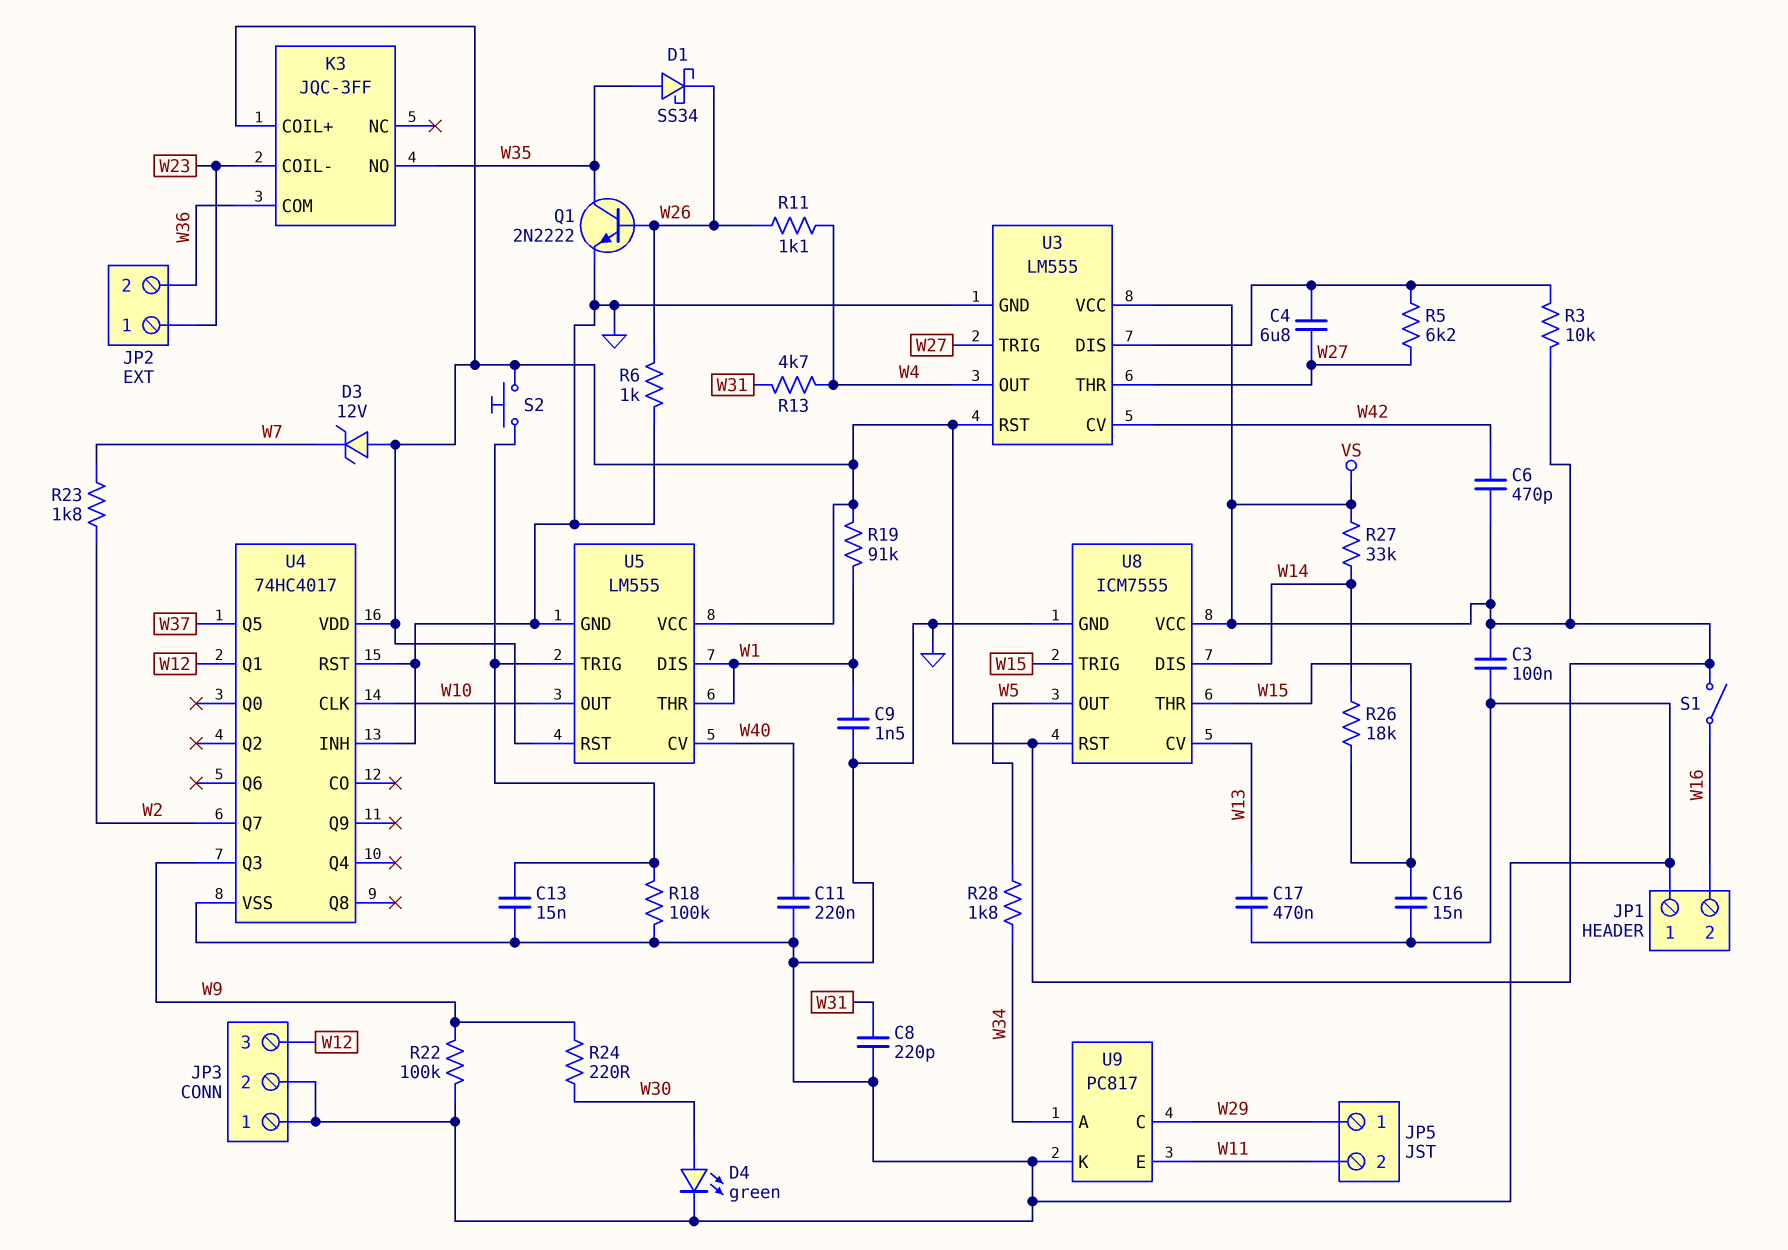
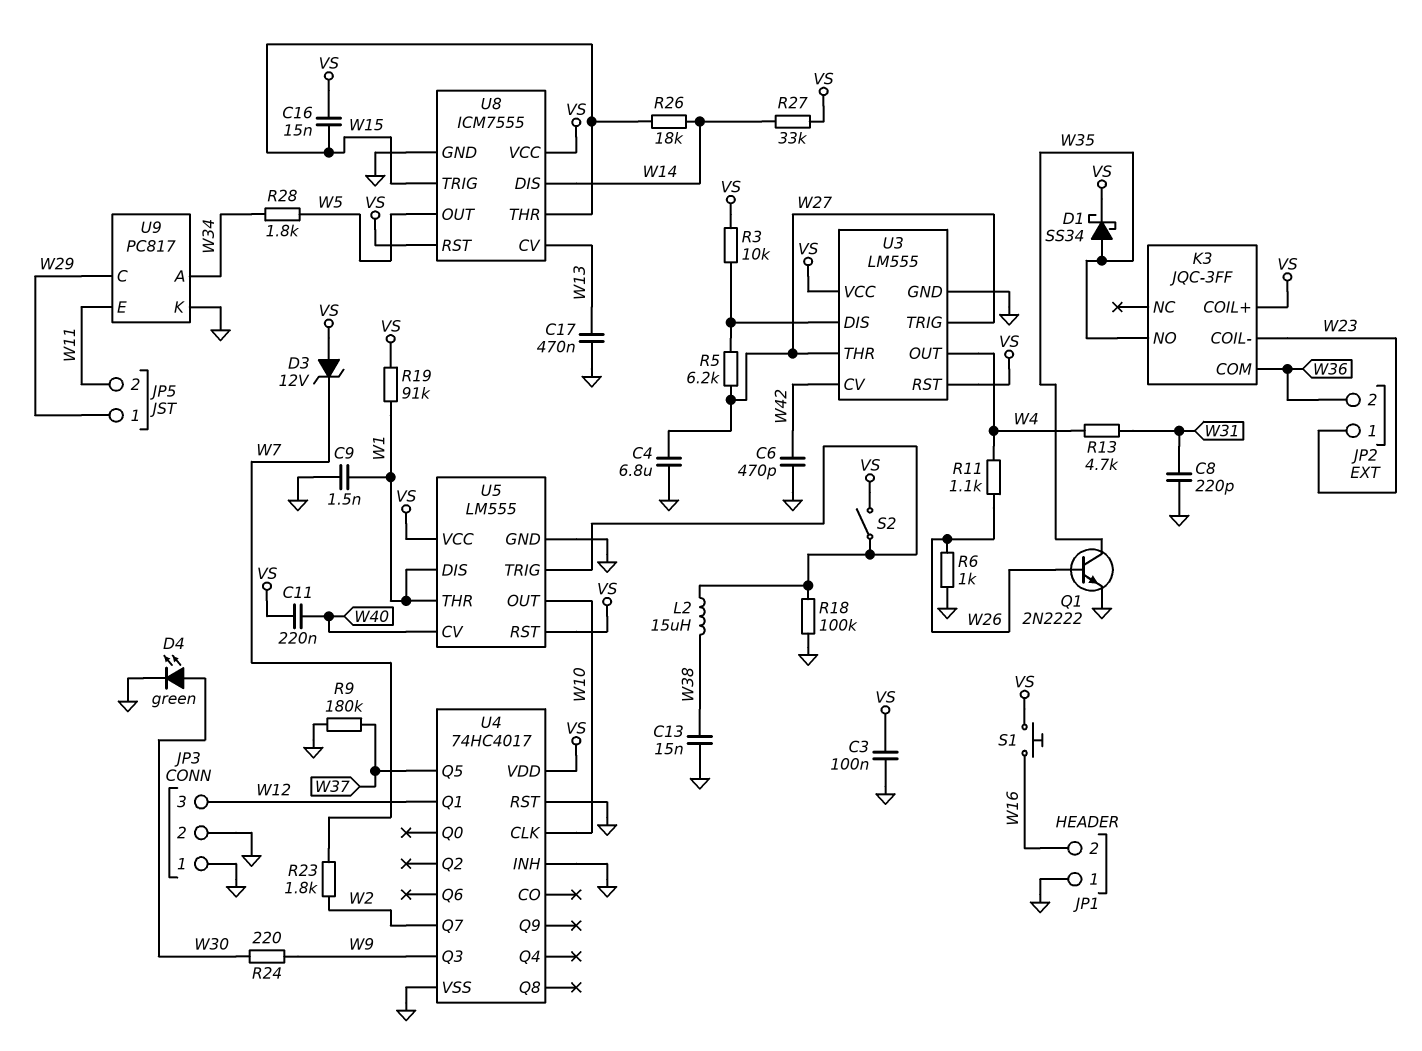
C4: 6.8uF (U3/DIS, W27) -> 6.8uF (GND, W27)
C6: 470pF (VS, W42) -> 470pF (GND, W42)
C11: 220nF (GND, W40) -> 220nF (VS, W40)
C13: 15nF (GND, U5/TRIG) -> 15nF (GND, W38)
C16: 15nF (GND, W15) -> 15nF (VS, W15)
D1: schottky SS34 (A W35, K W26) -> schottky SS34 (A W35, K VS)
L2: none -> 15uH (U5/TRIG, W38)
R9: none -> 180k (GND, W37)
R22: 100k (GND, W9) -> none
S1: switch (VS, W16) -> button (VS, W16)
S2: button (U5/TRIG, VS) -> switch (U5/TRIG, VS)

